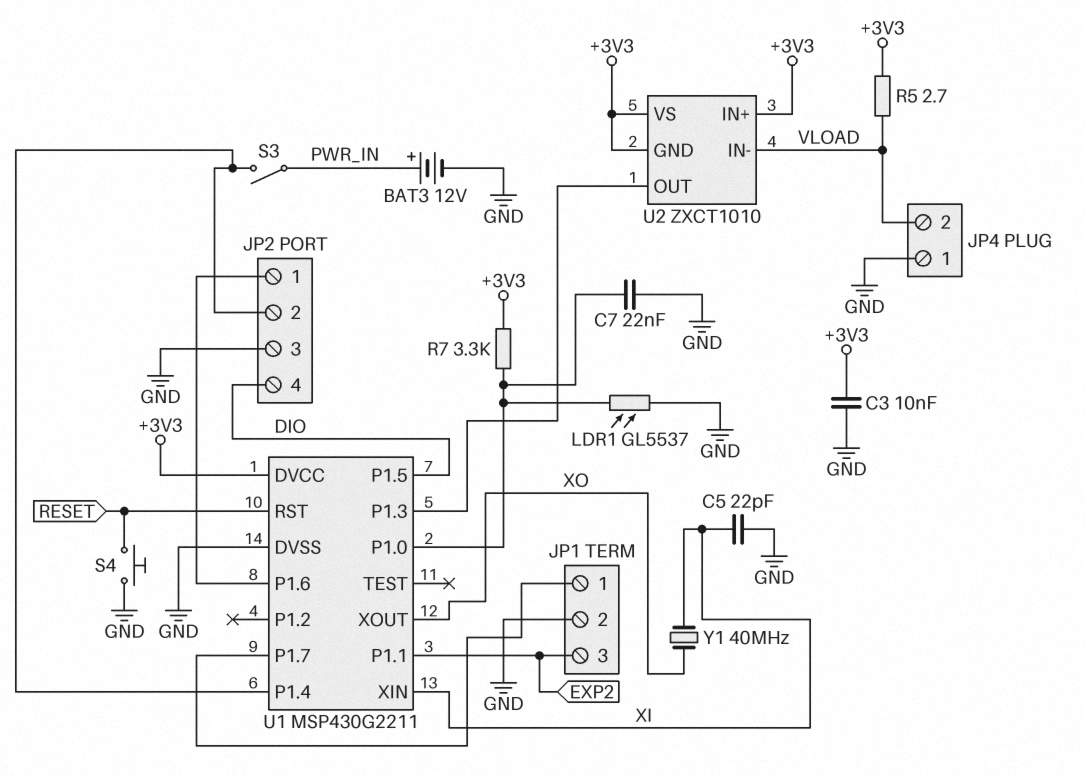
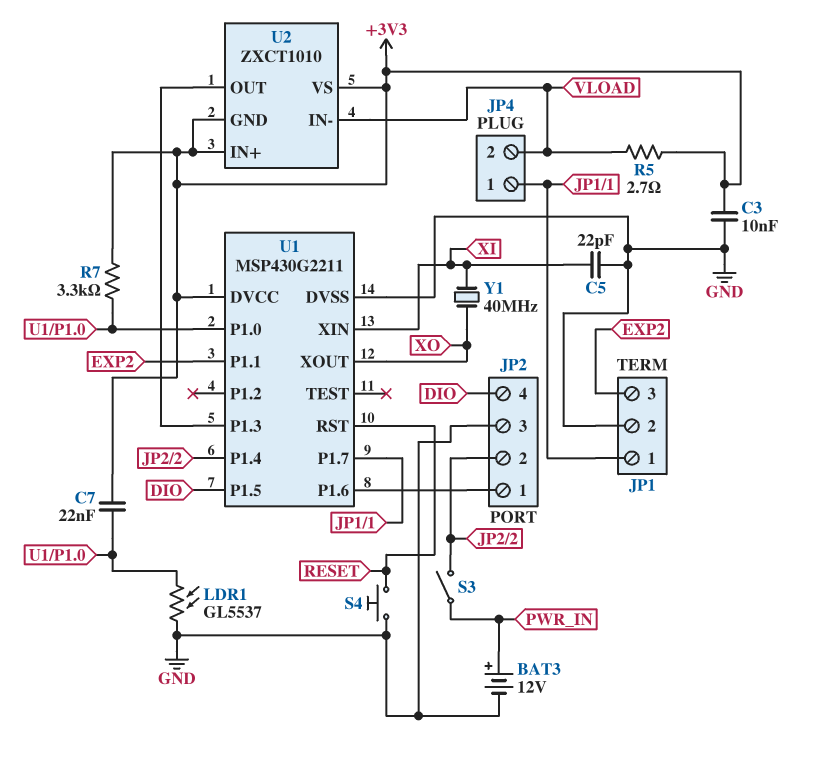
C7: 22nF (GND, U1/P1.0) -> 22nF (+3V3, U1/P1.0)
JP4 pin 1: GND -> JP1/1

